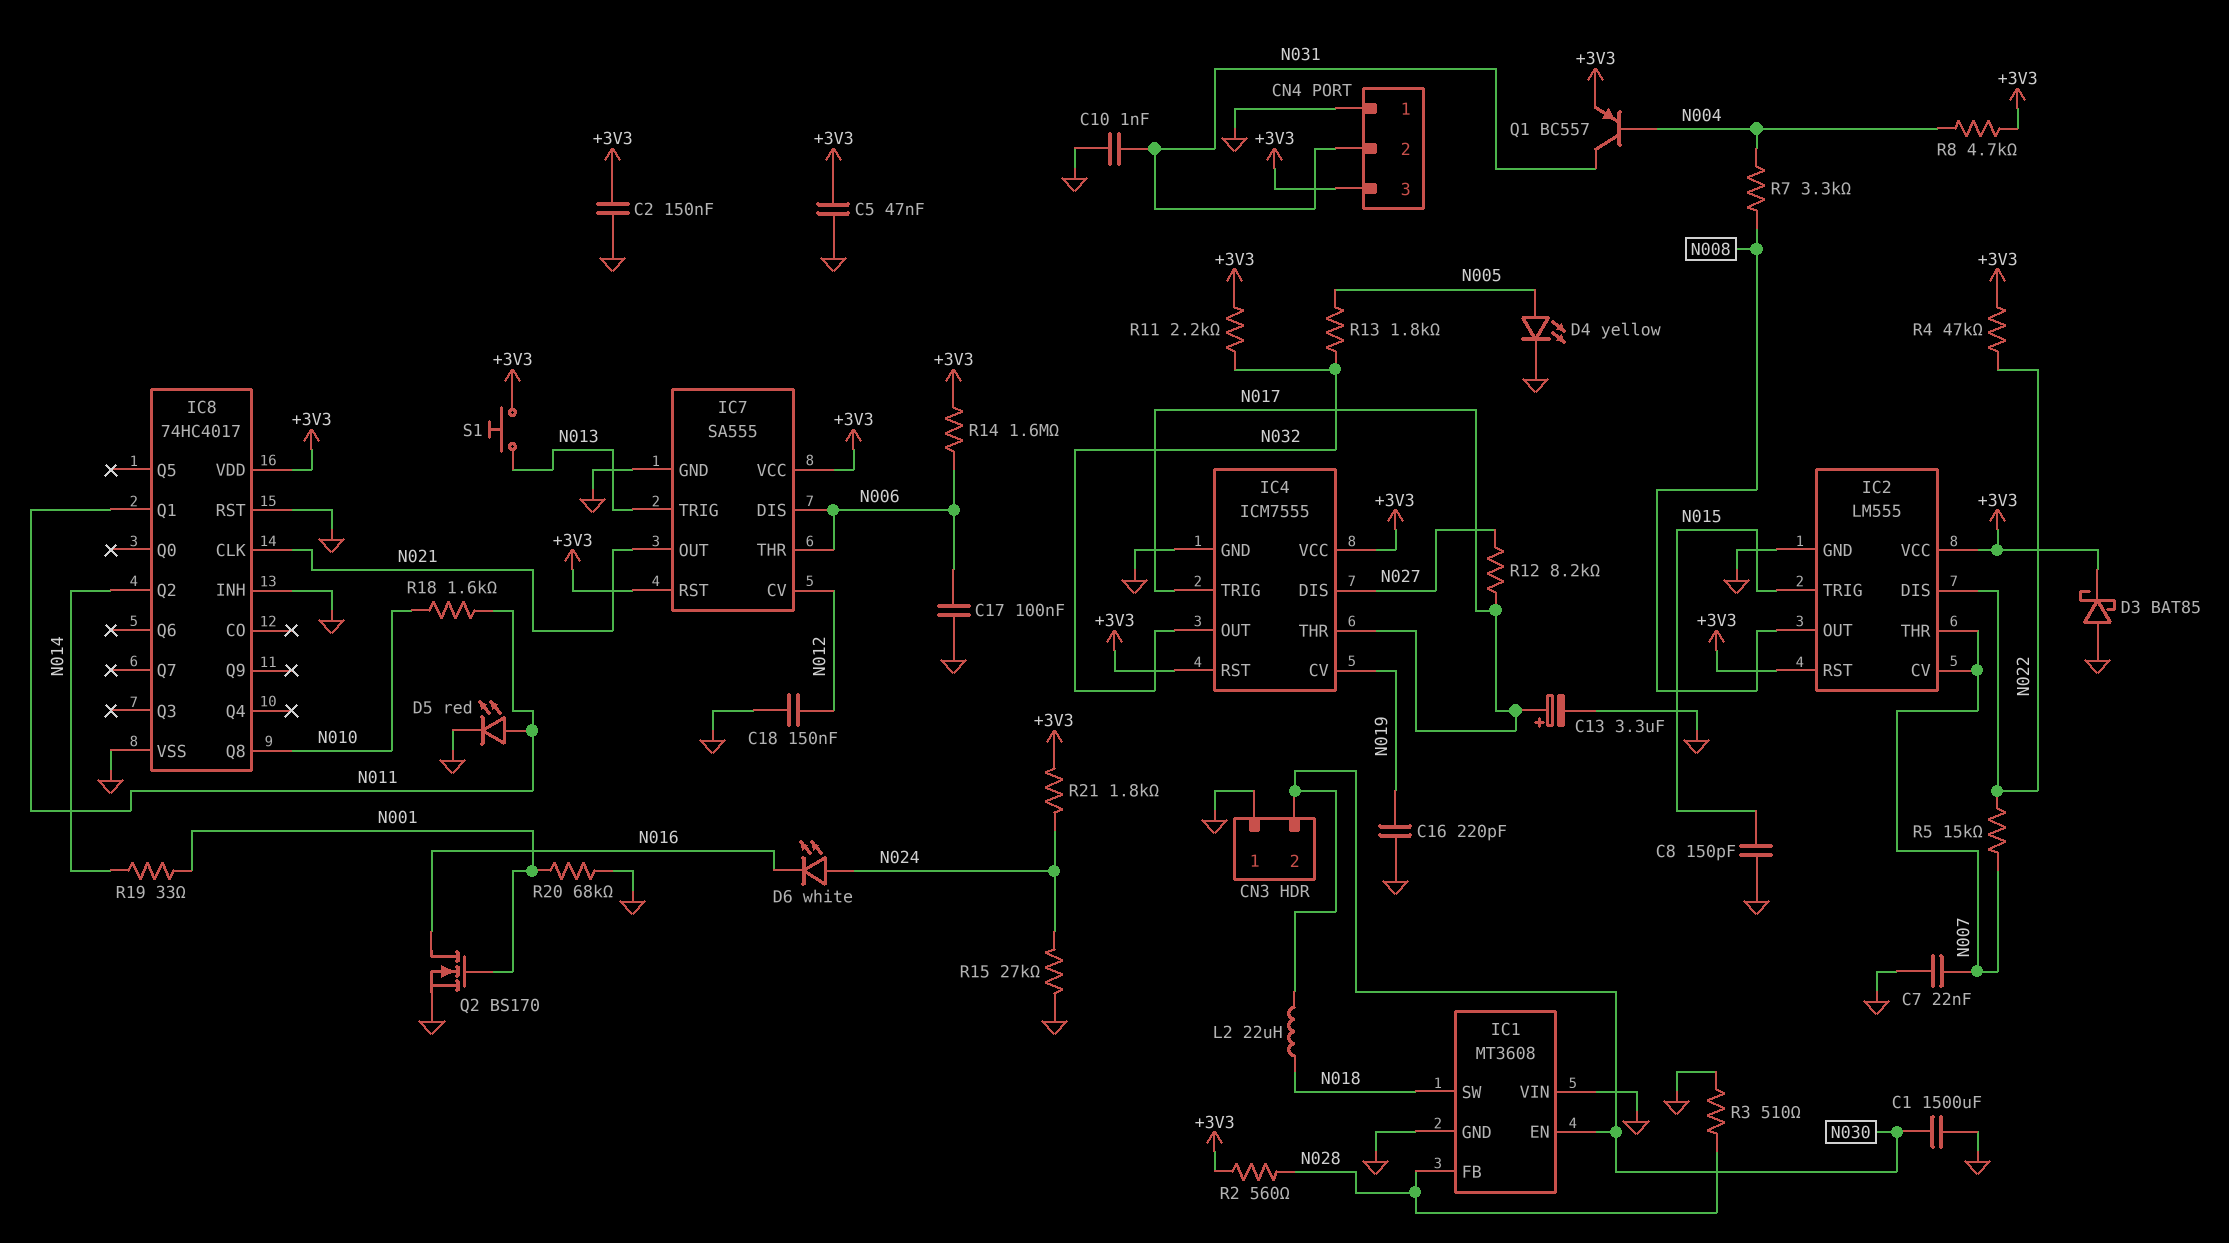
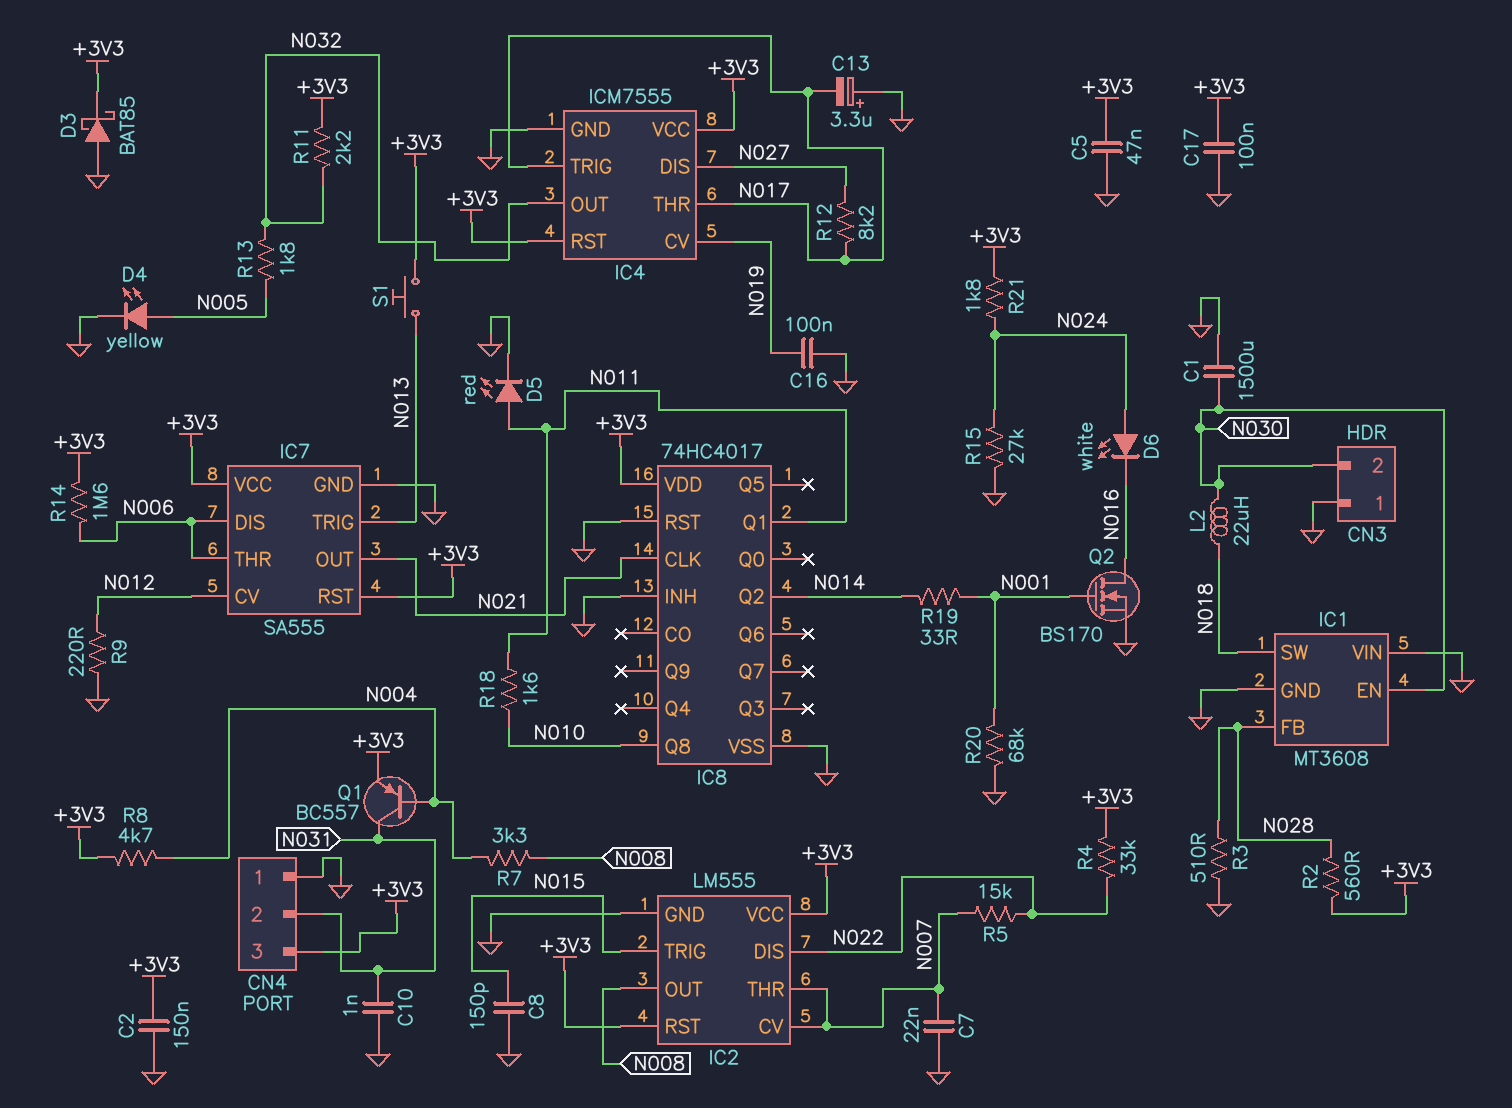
C13: 3.3uF (plus N017, minus GND) -> 3.3uF (plus GND, minus N017)
C16: 220pF (GND, N019) -> 100nF (GND, N019)
C17: 100nF (GND, N006) -> 100nF (+3V3, GND)
C18: 150nF (GND, N012) -> none
R4: 47k (+3V3, N022) -> 33k (+3V3, N022)
R9: none -> 220 (GND, N012)

